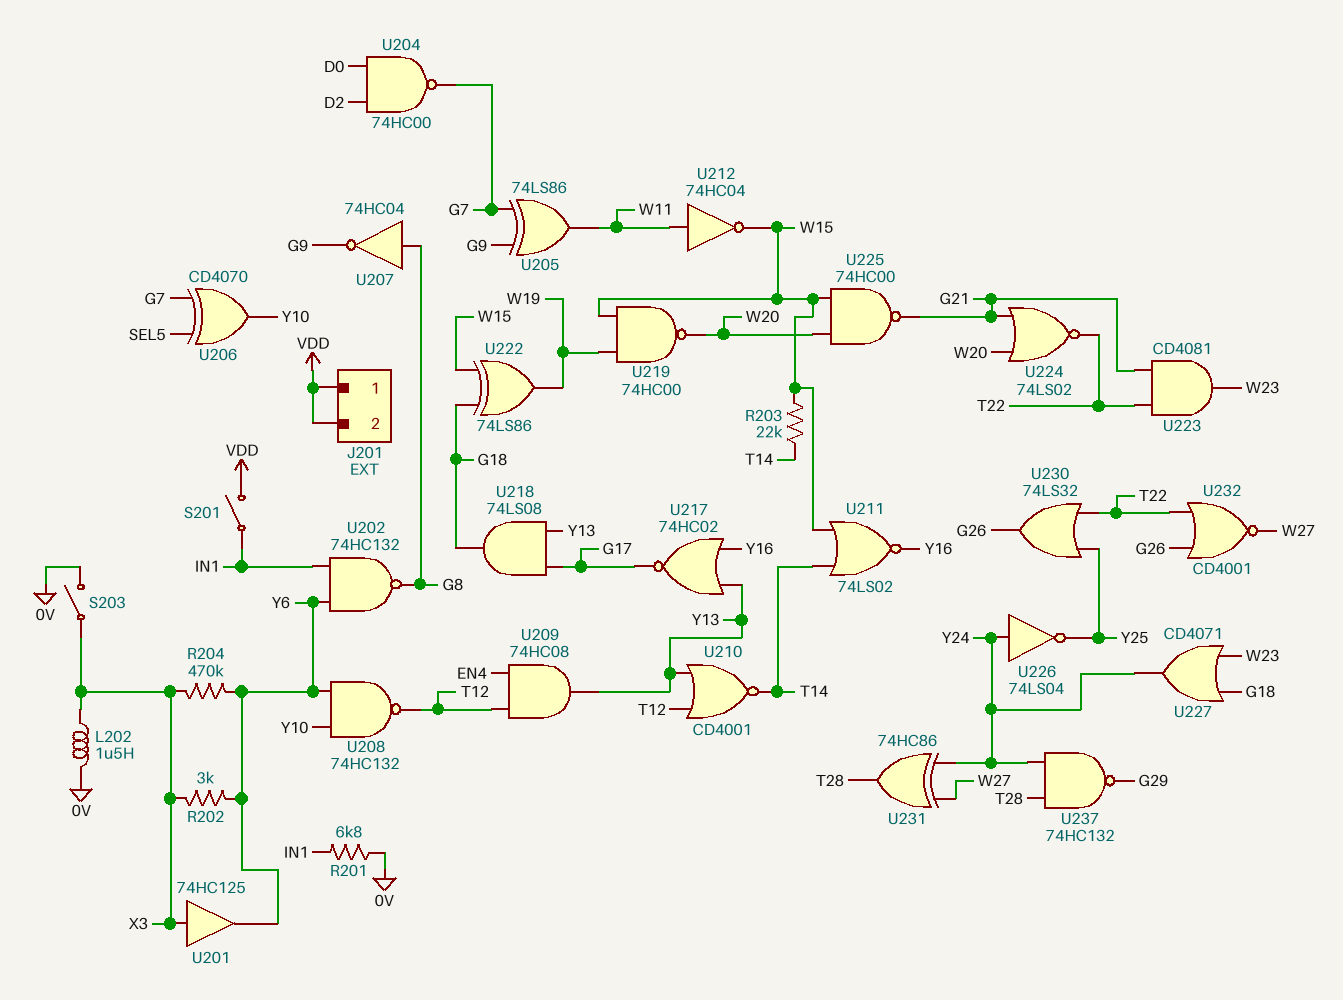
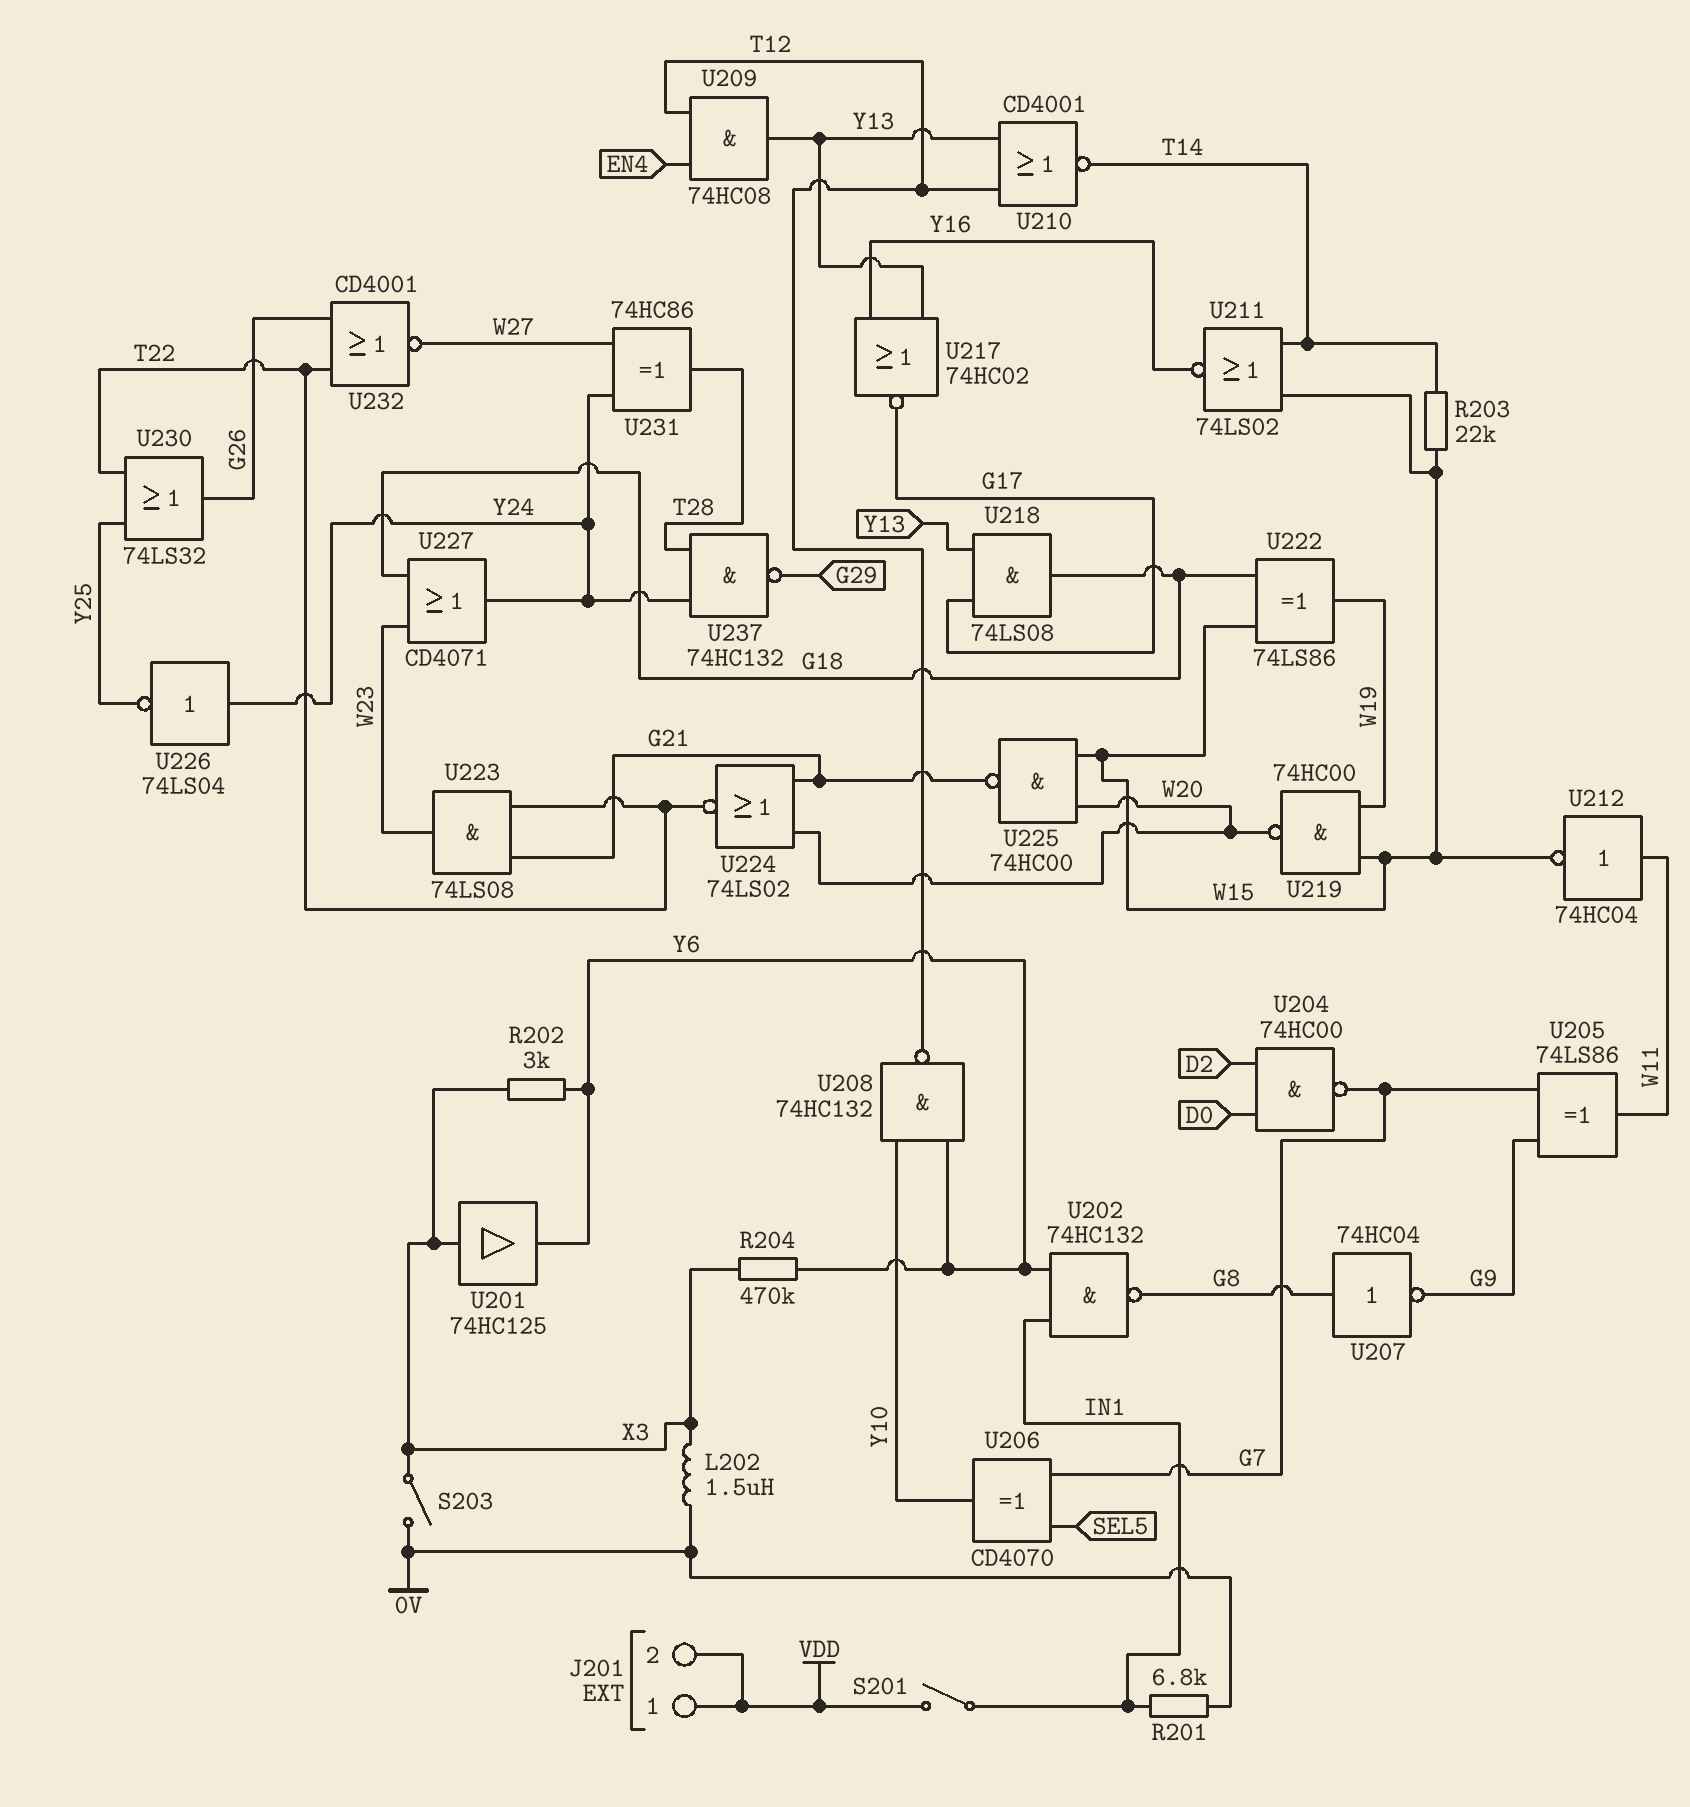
U223: AND CD4081 (in G21, in T22, out W23) -> AND 74LS08 (in G21, in T22, out W23)

